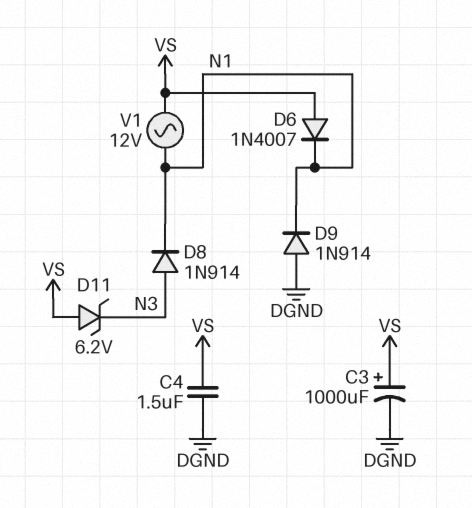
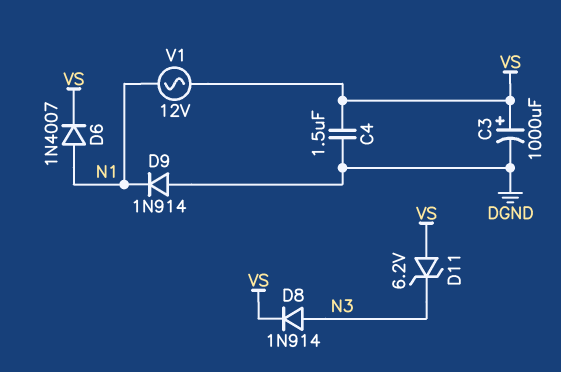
D6: diode 1N4007 (A VS, K N1) -> diode 1N4007 (A N1, K VS)
D8: diode 1N914 (A N3, K N1) -> diode 1N914 (A N3, K VS)

